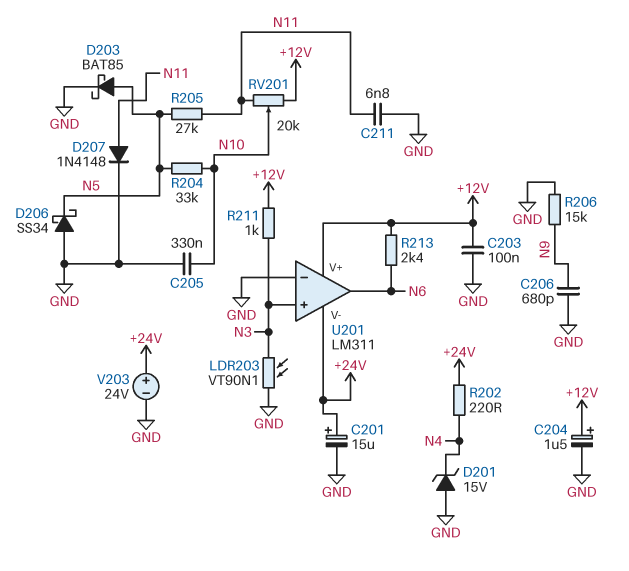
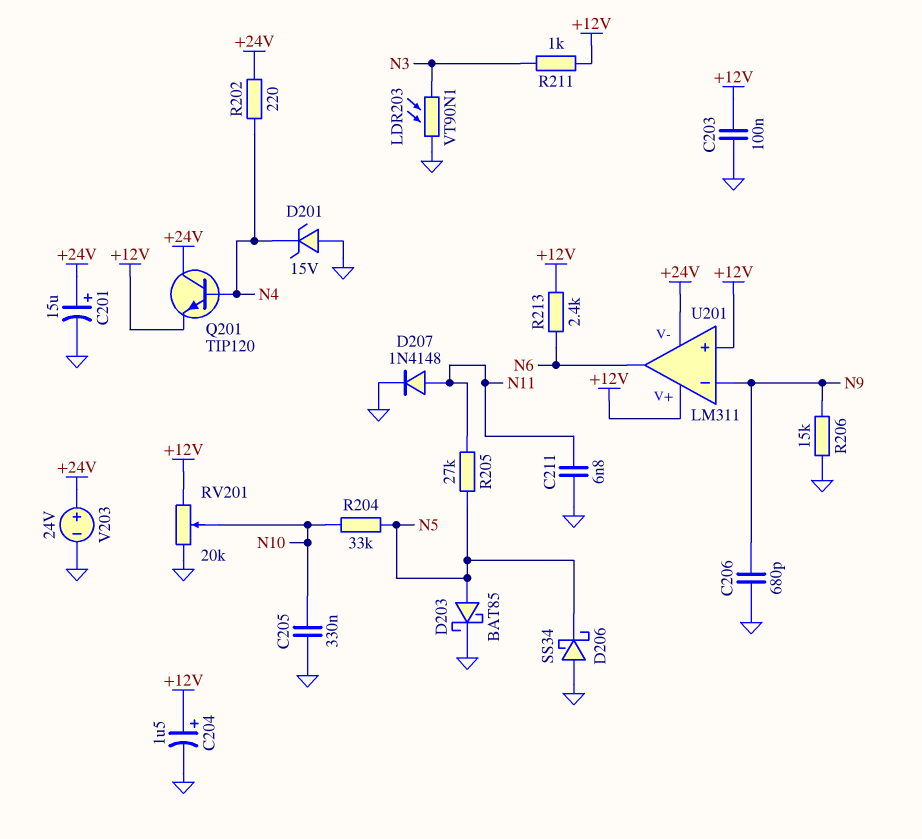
Q201: none -> NPN TIP120 (B N4, C +24V, E +12V)
RV201: 20k (+12V, N11, wiper N10) -> 20k (+12V, GND, wiper N10)
U201 pin in+: N3 -> +12V
U201 pin in-: GND -> N9

